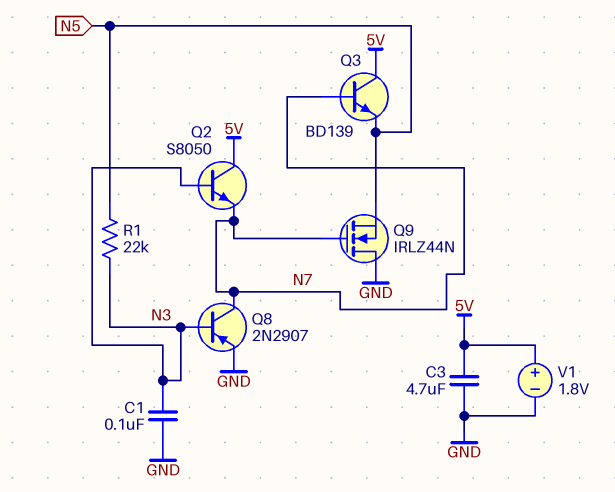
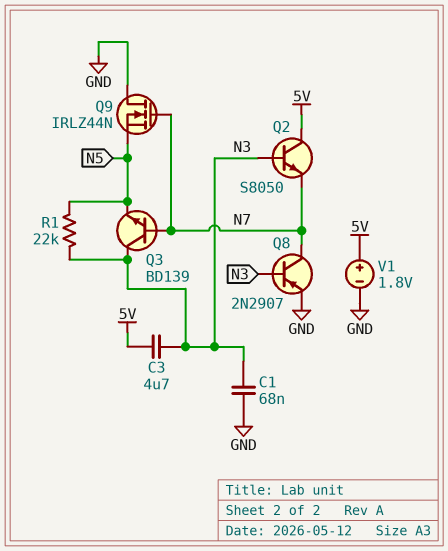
C1: 100nF (GND, N3) -> 68nF (GND, N3)
C3: 4.7uF (5V, GND) -> 4.7uF (5V, N3)
Q3: NPN BD139 (B N7, C 5V, E N5) -> NPN BD139 (B N7, C N3, E N5)

